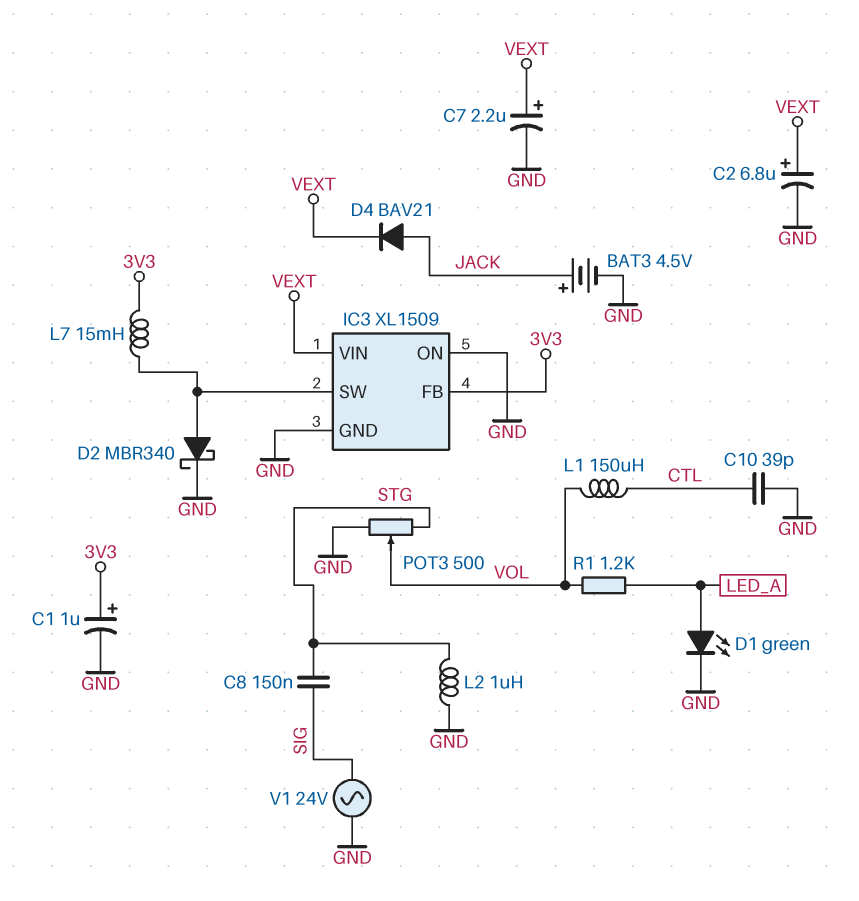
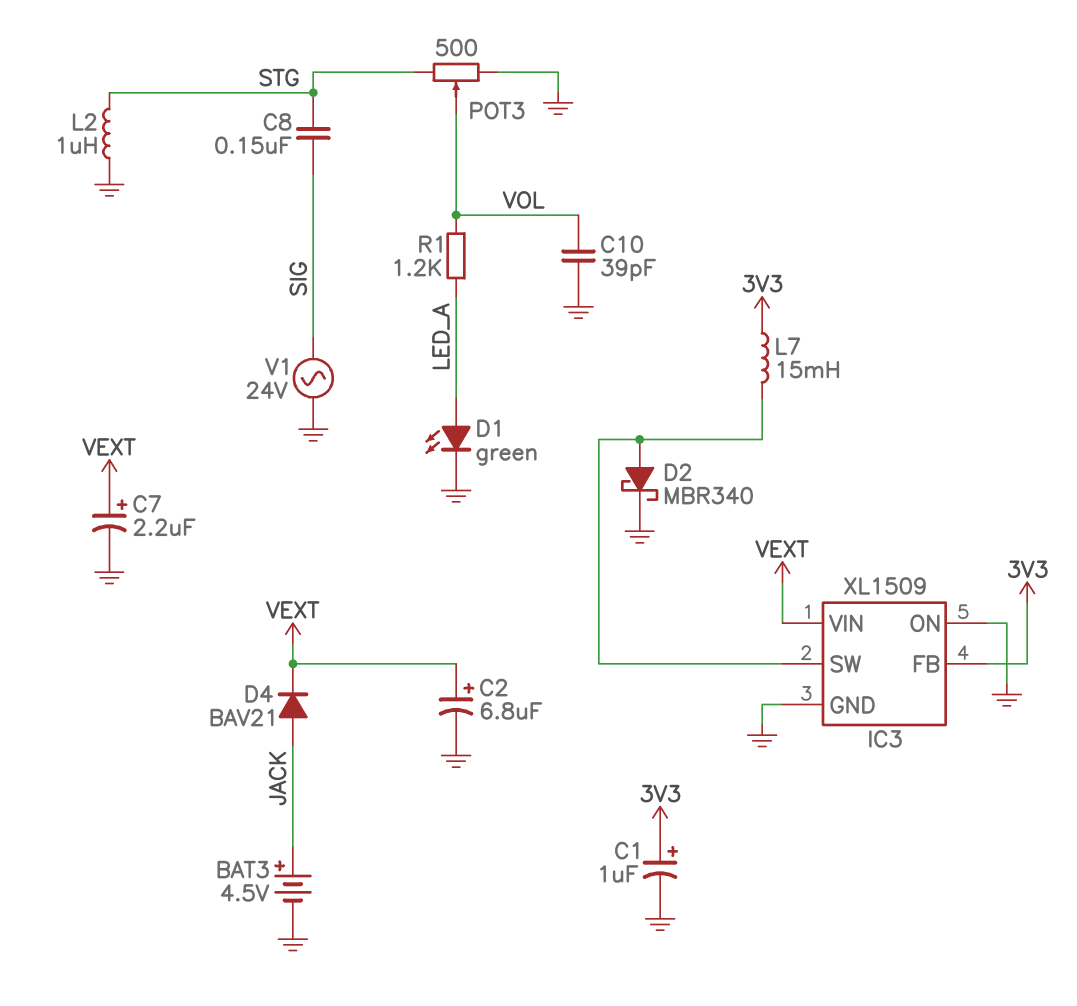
C10: 39pF (CTL, GND) -> 39pF (GND, VOL)
L1: 150uH (CTL, VOL) -> none

